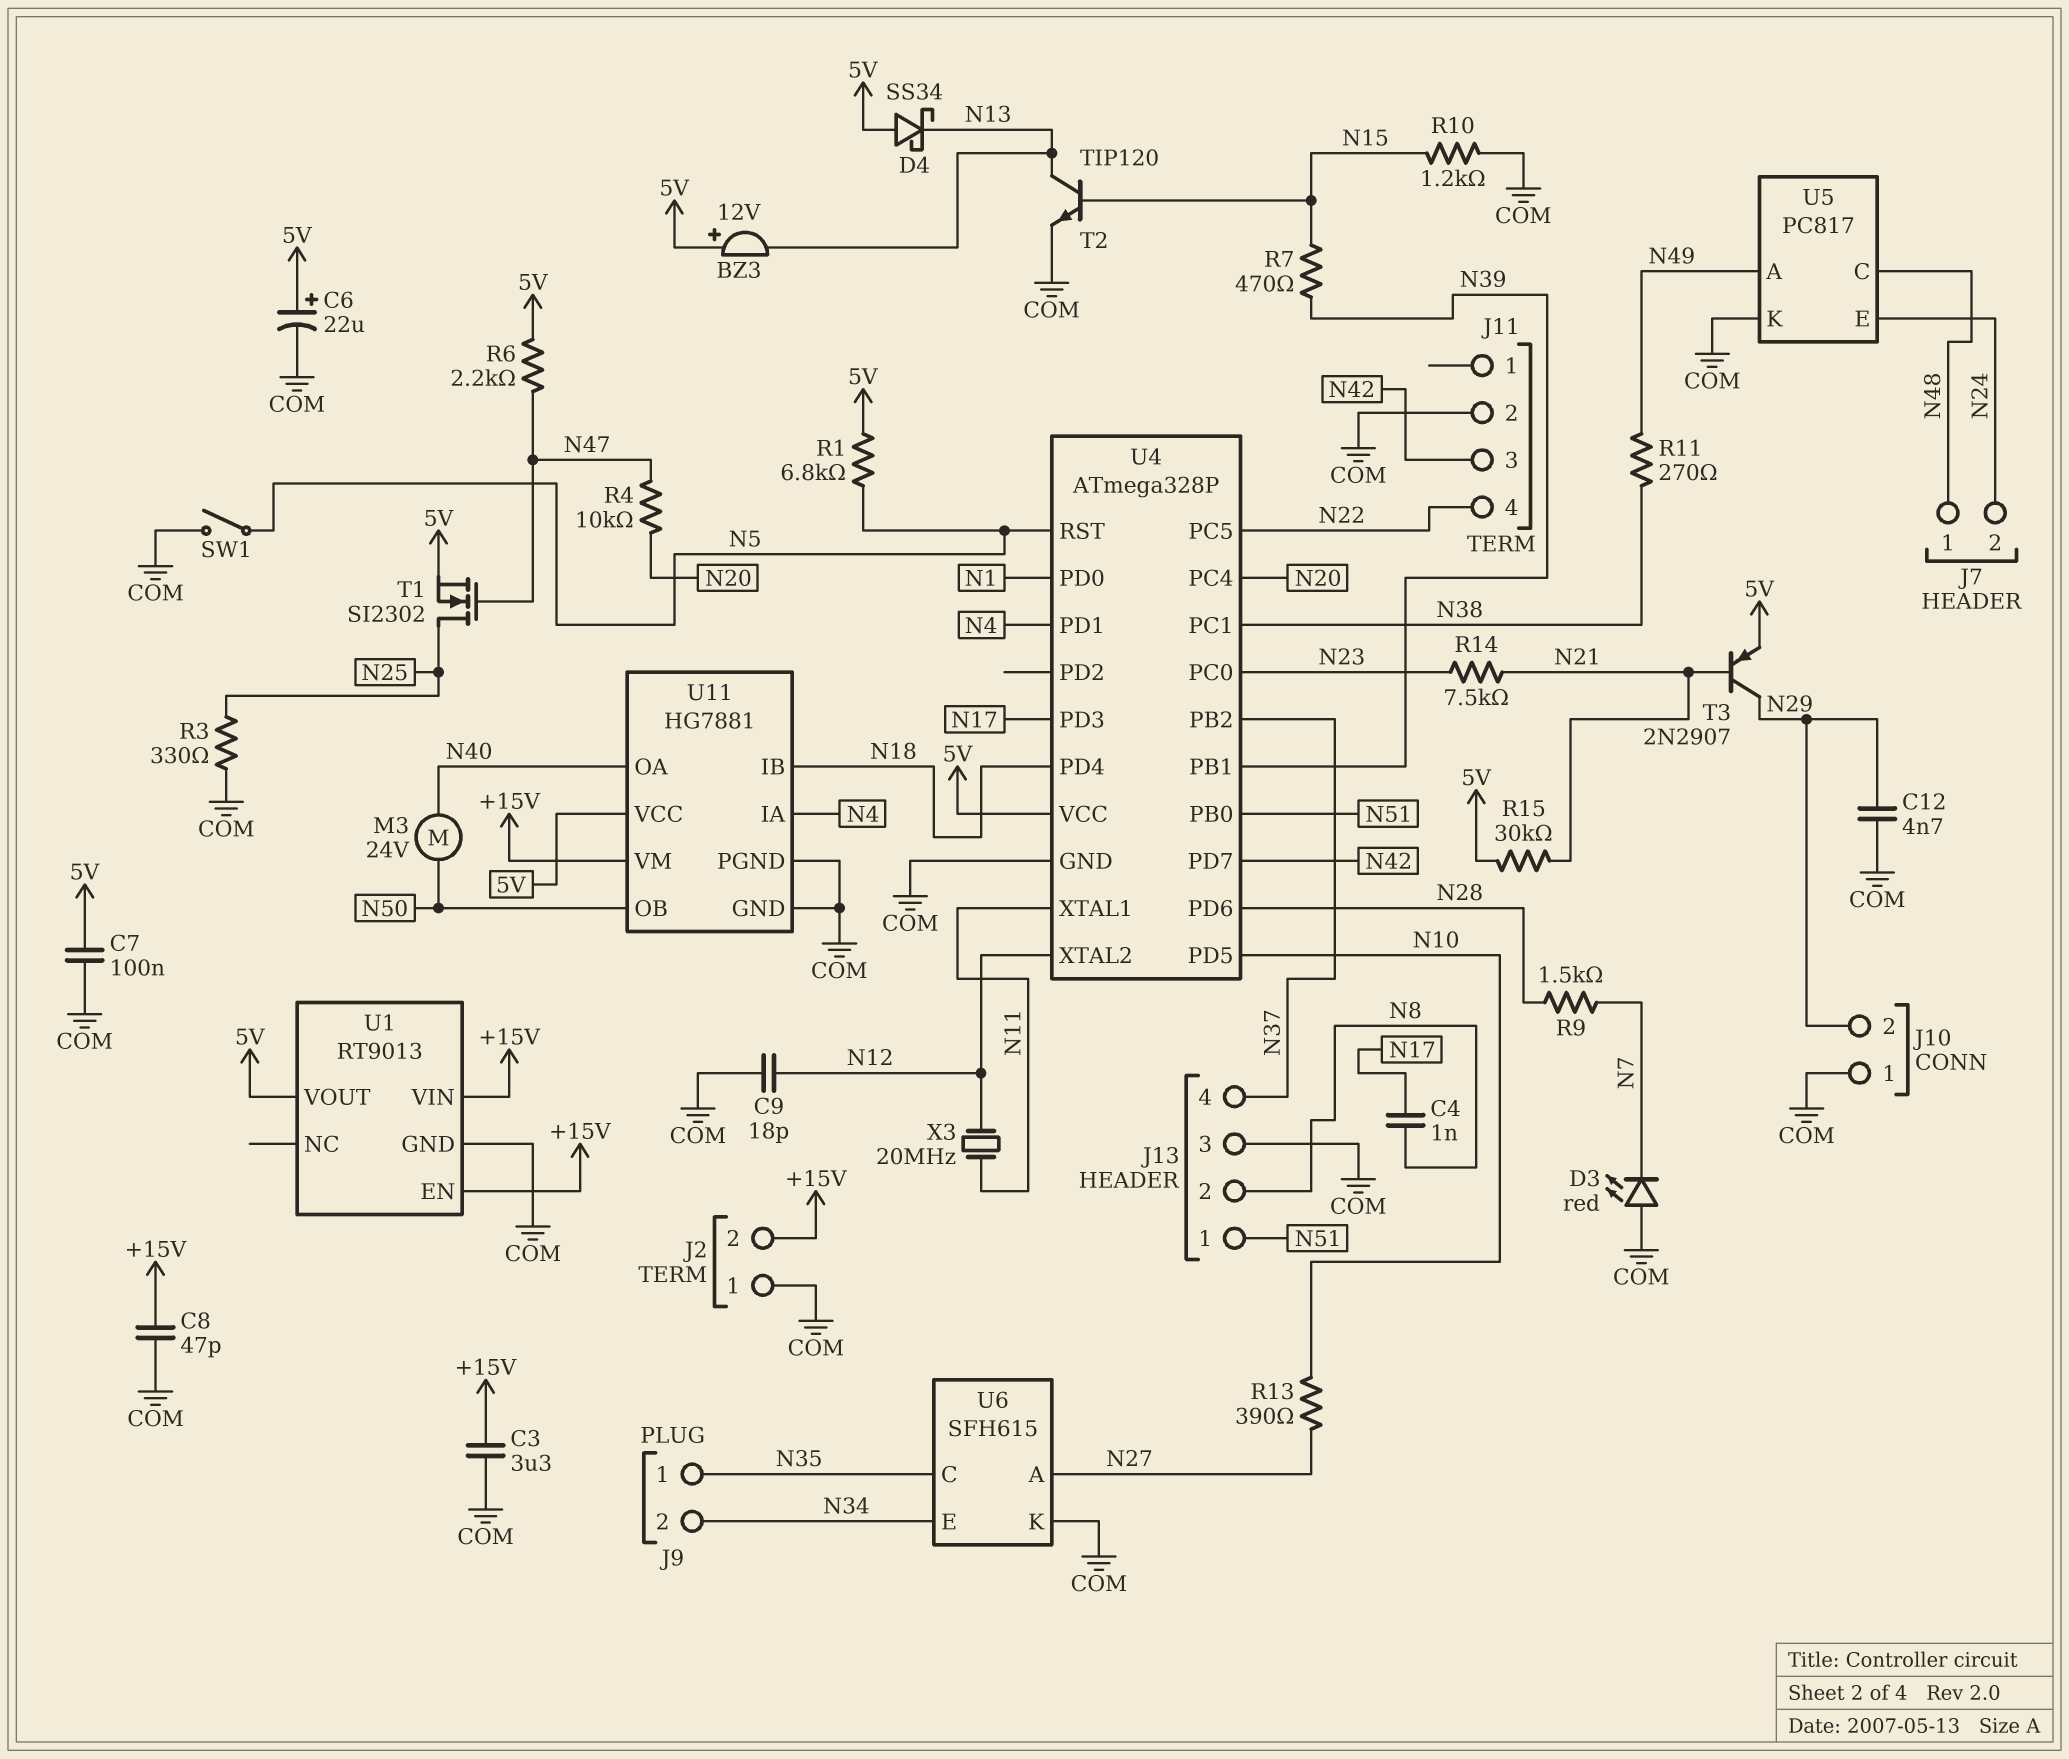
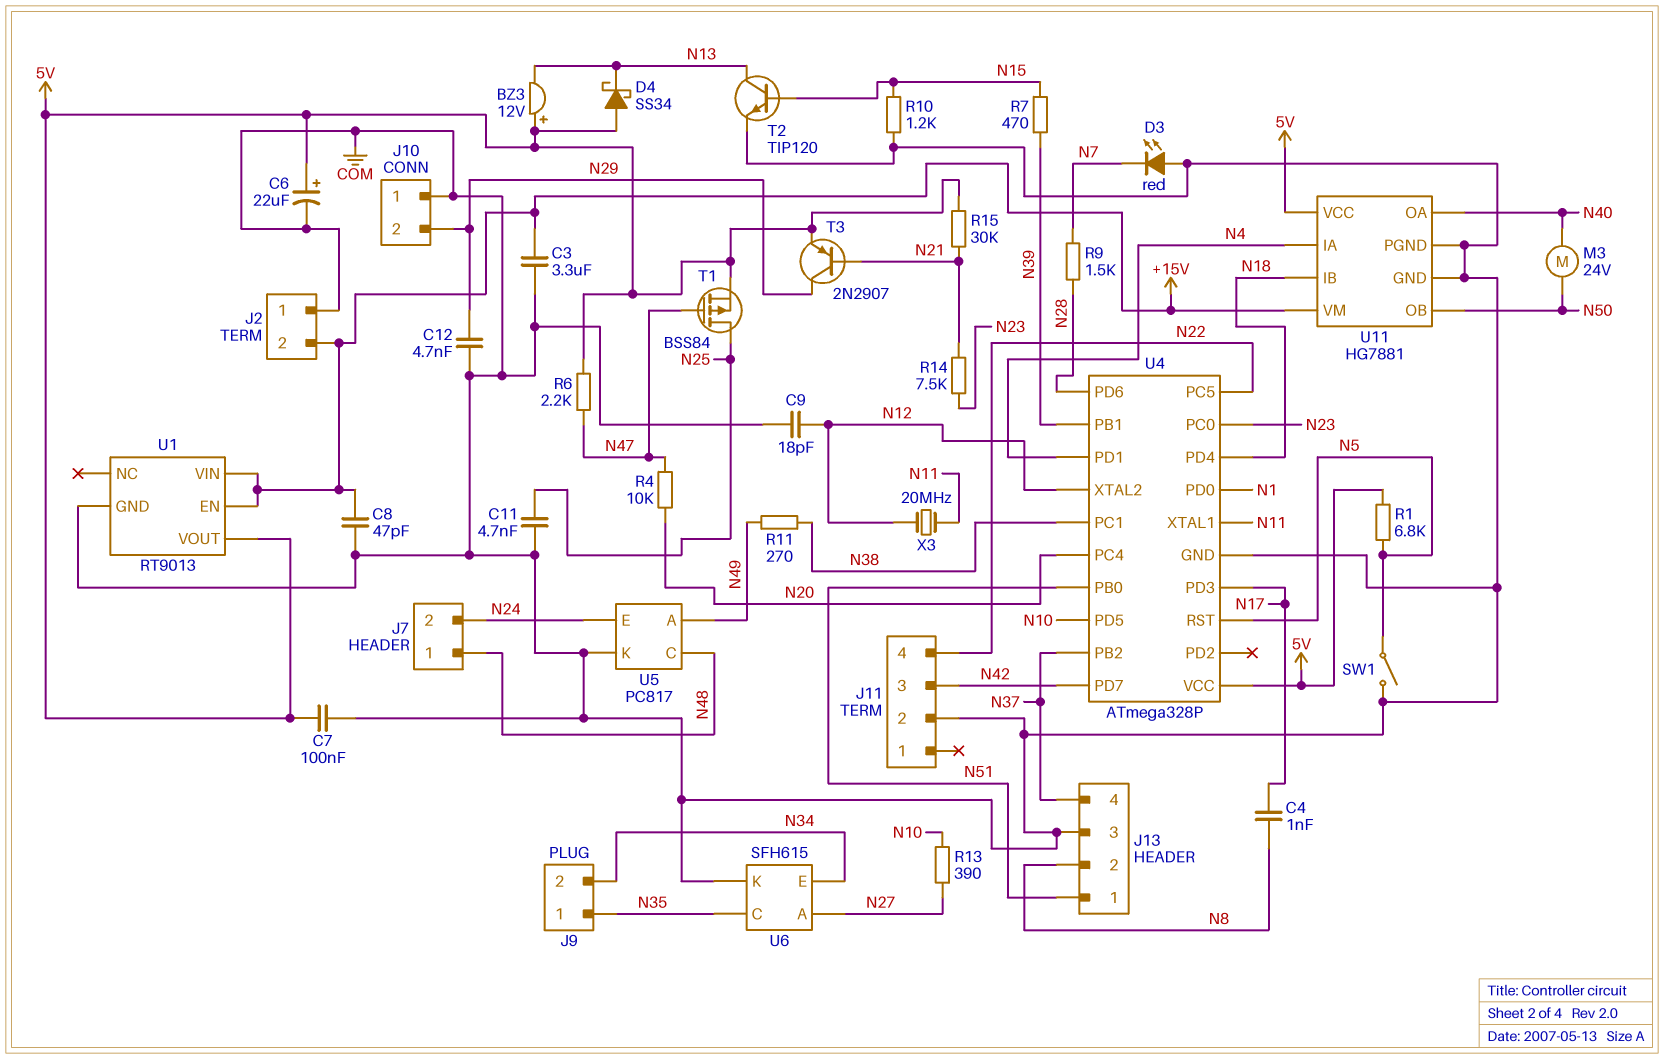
C11: none -> 4.7nF (COM, N25)
R3: 330 (COM, N25) -> none
T1: NMOS SI2302 (G N47, D N25, S 5V) -> PMOS BSS84 (G N47, D N25, S 5V)

